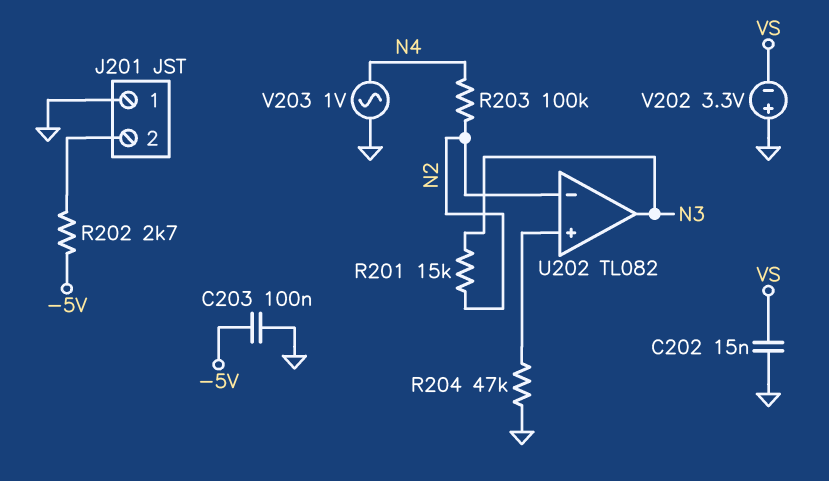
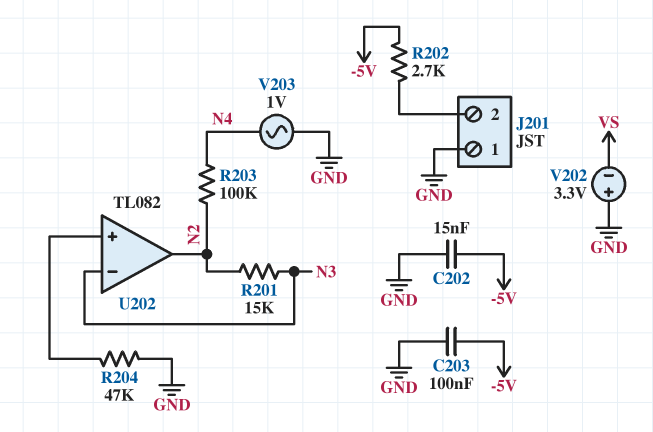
C202: 15nF (GND, VS) -> 15nF (-5V, GND)
U202 pin in-: N2 -> N3
U202 pin out: N3 -> N2

